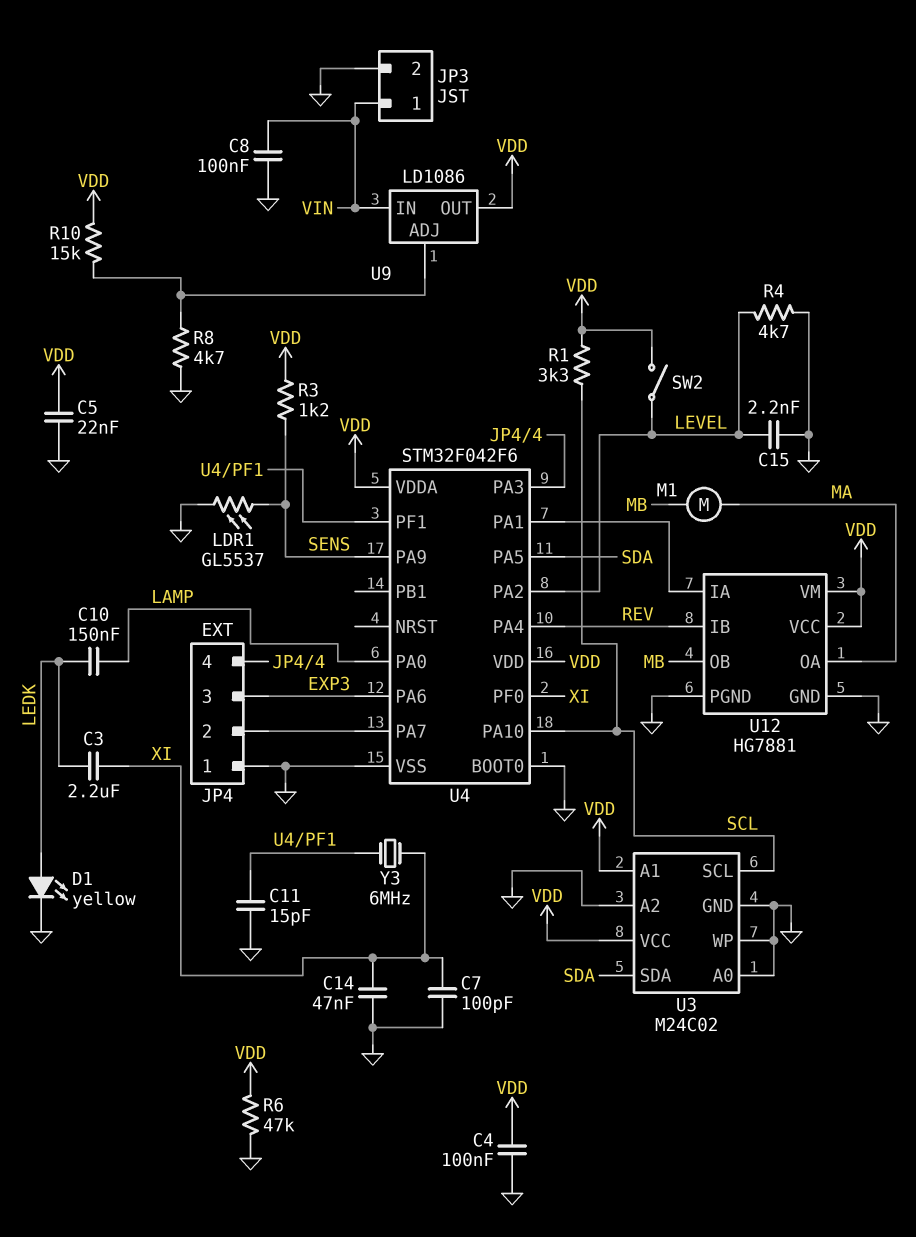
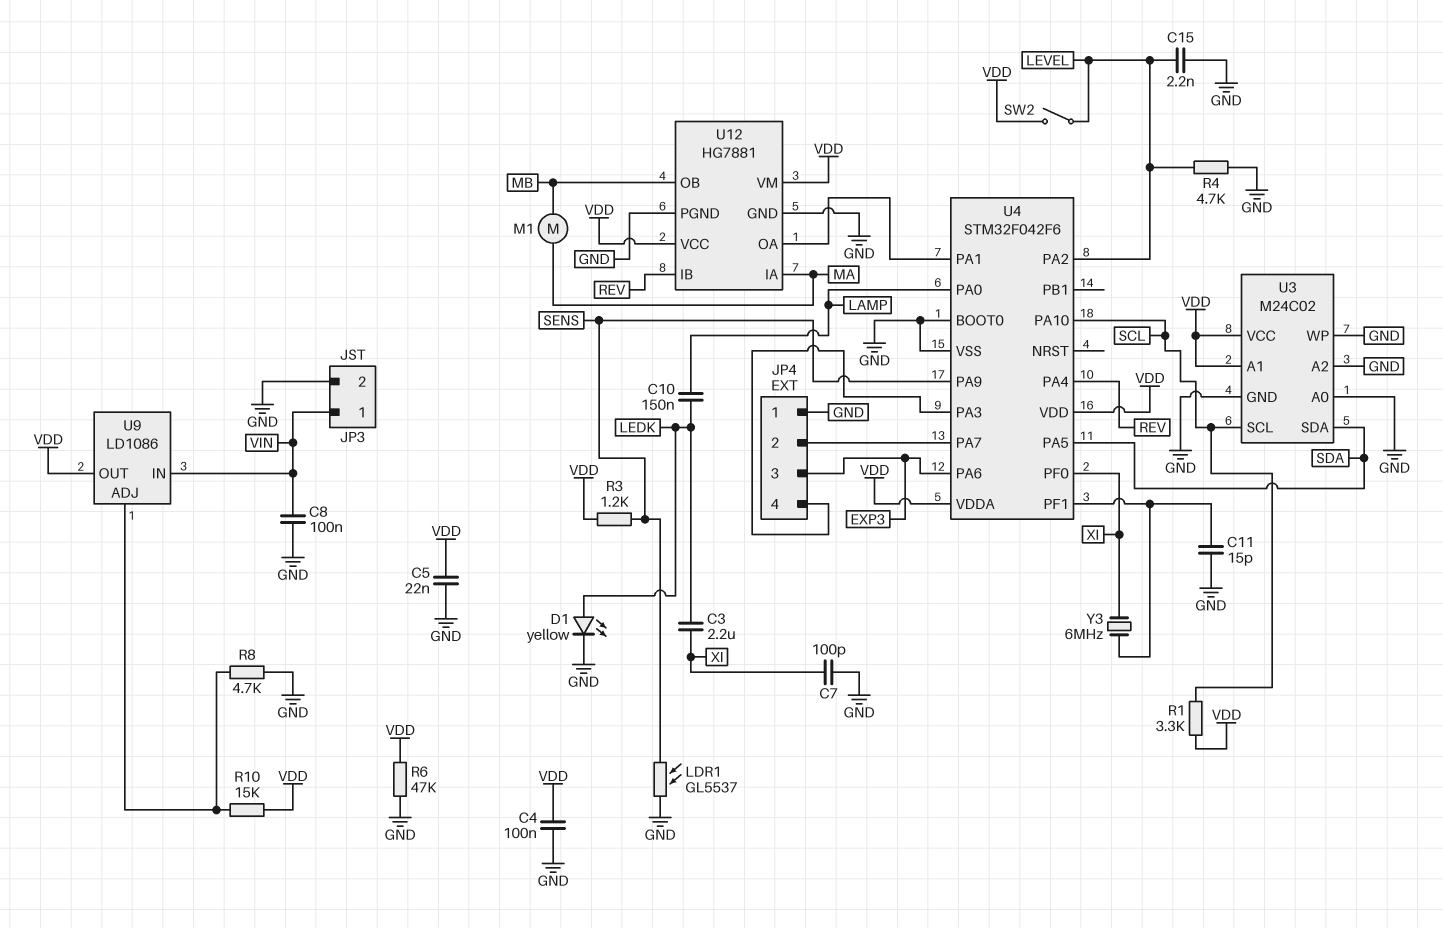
C14: 47nF (GND, XI) -> none
U12 pin IA: U4/PA1 -> MA
U12 pin OA: MA -> U4/PA1

